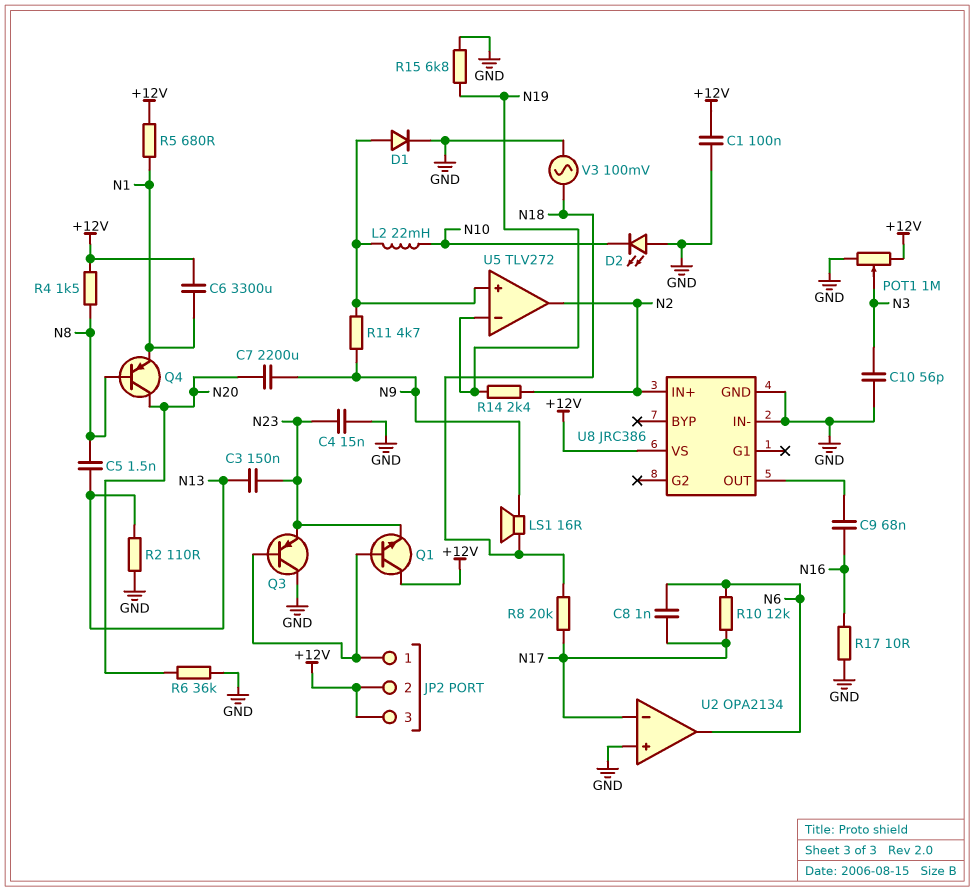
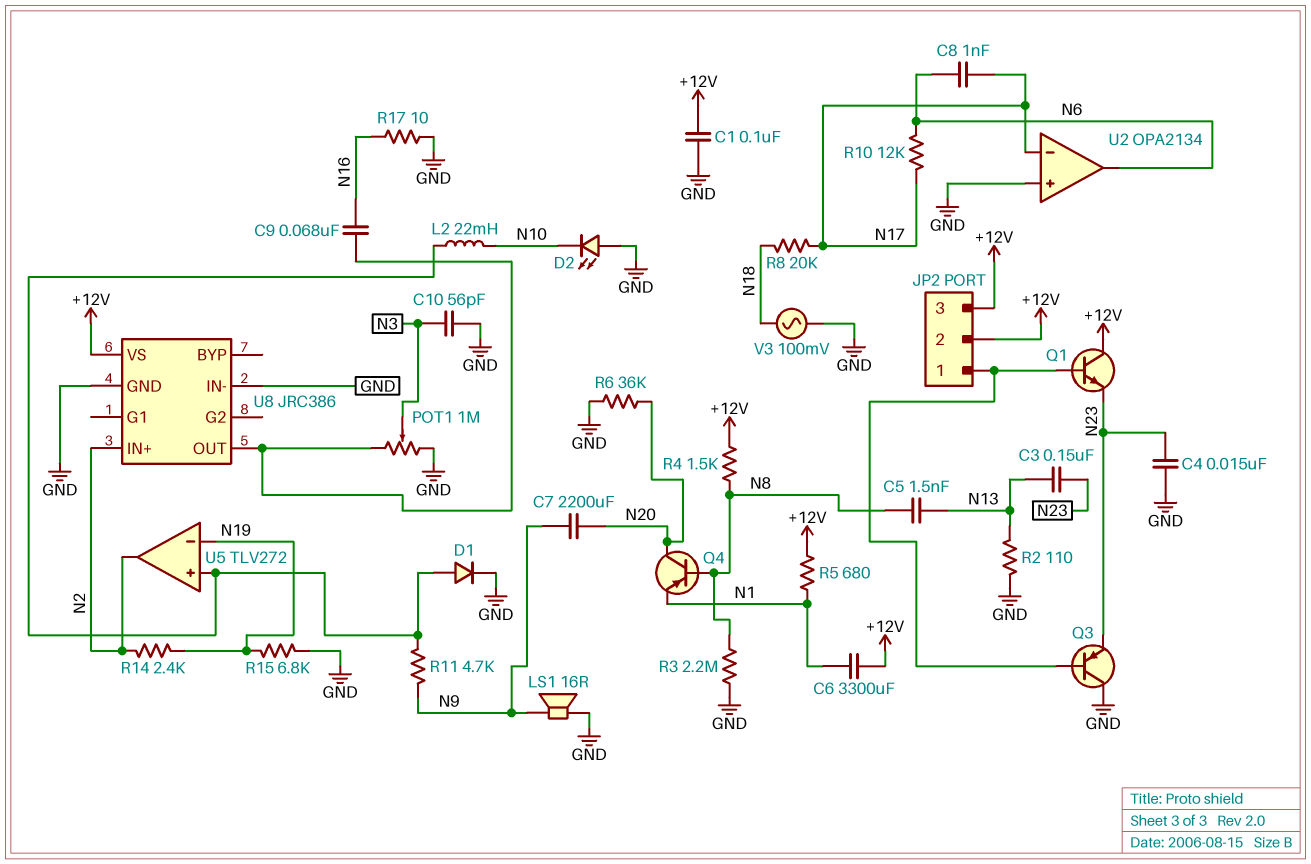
LS1: speaker 16R (N9, N18) -> speaker 16R (GND, N9)
POT1: 1M (+12V, GND, wiper N3) -> 1M (GND, U8/OUT, wiper N3)
R3: none -> 2.2M (GND, N8)

